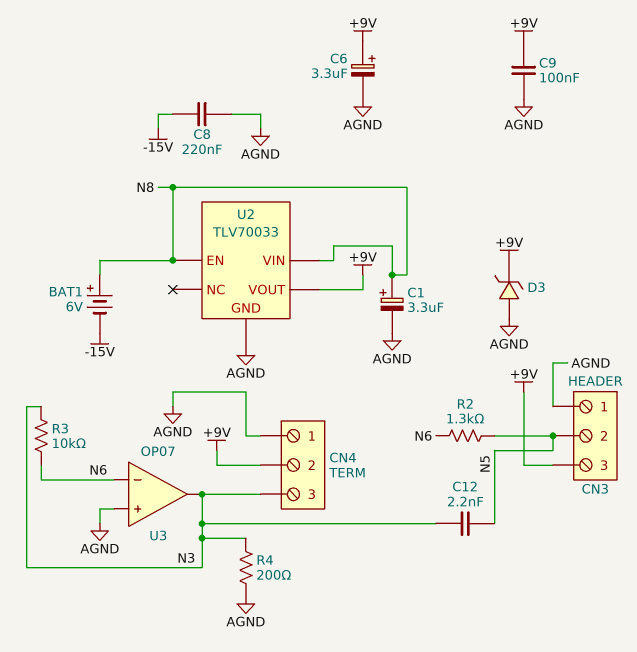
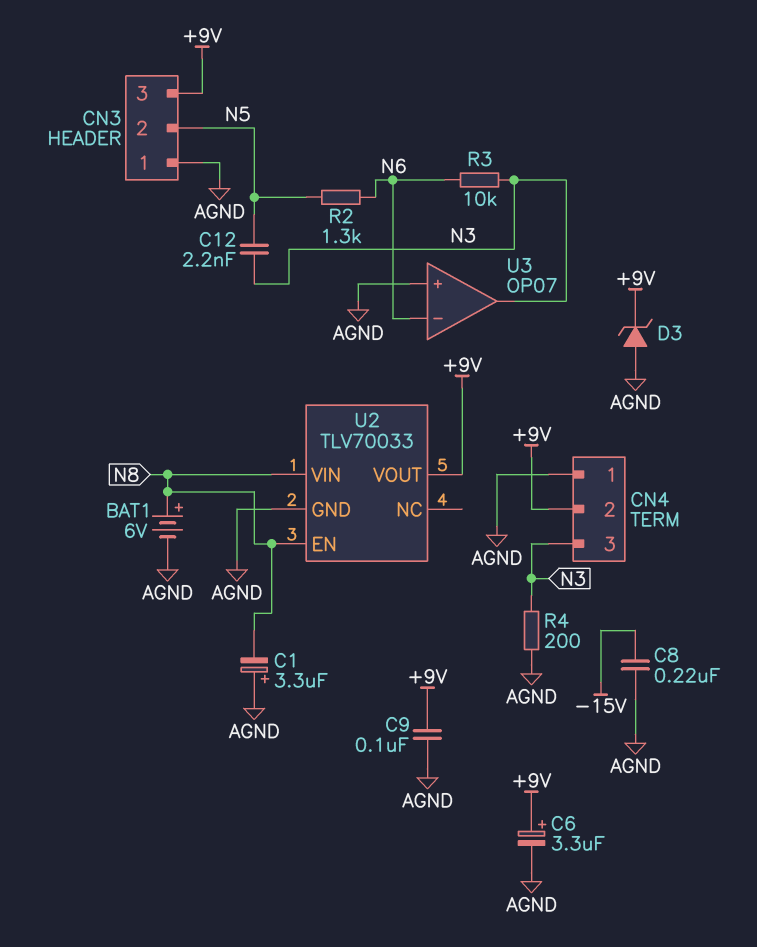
BAT1: 6V (plus N8, minus -15V) -> 6V (plus N8, minus AGND)
C1: 3.3uF (plus N8, minus AGND) -> 3.3uF (plus AGND, minus N8)

